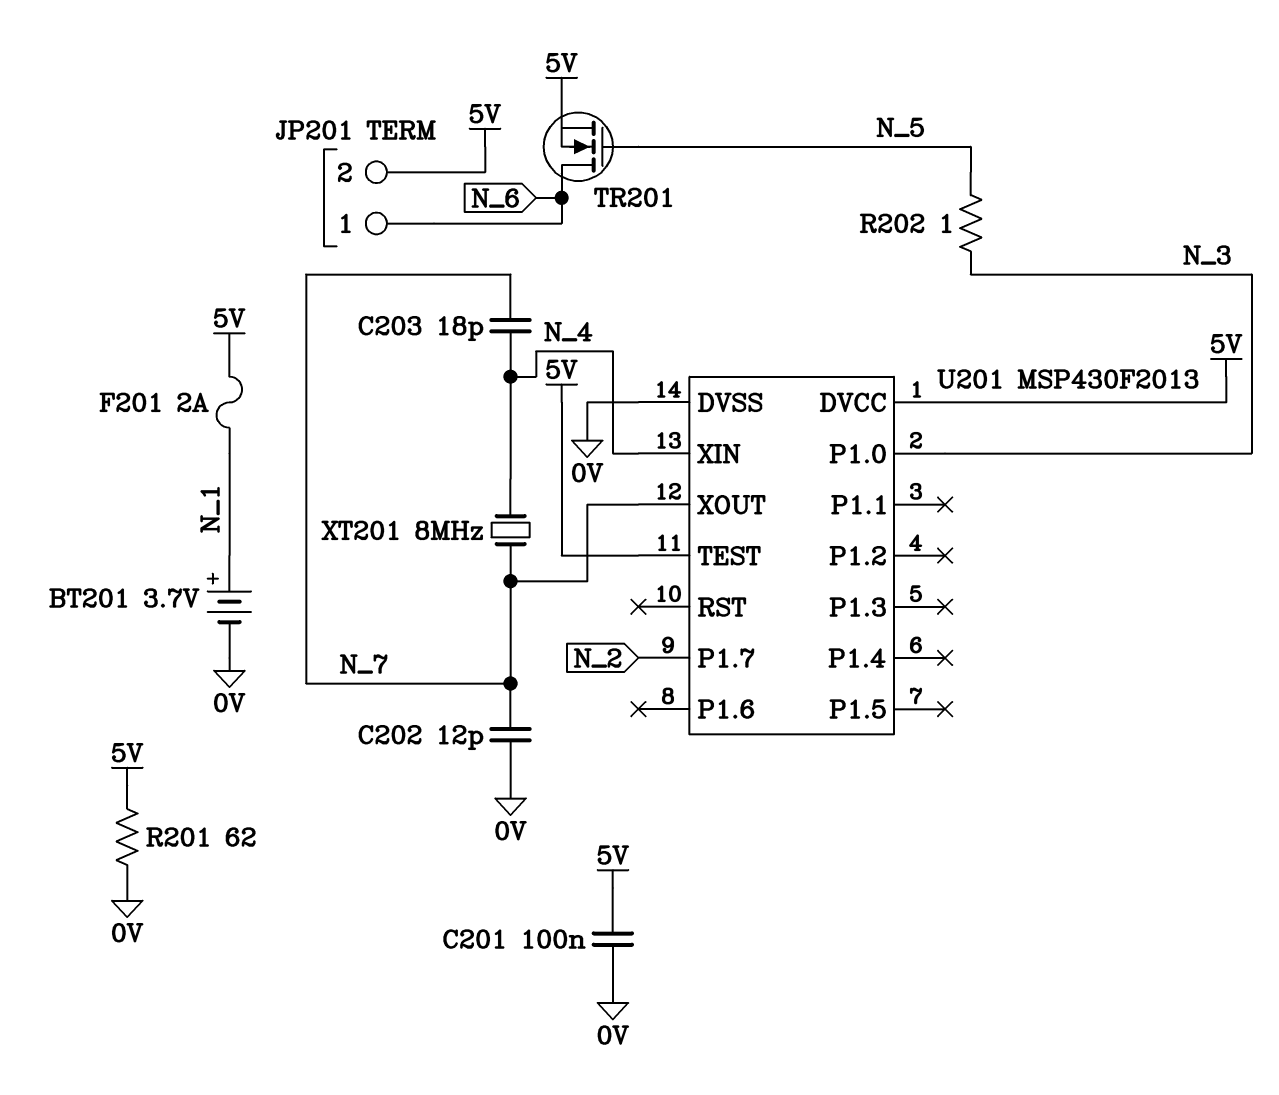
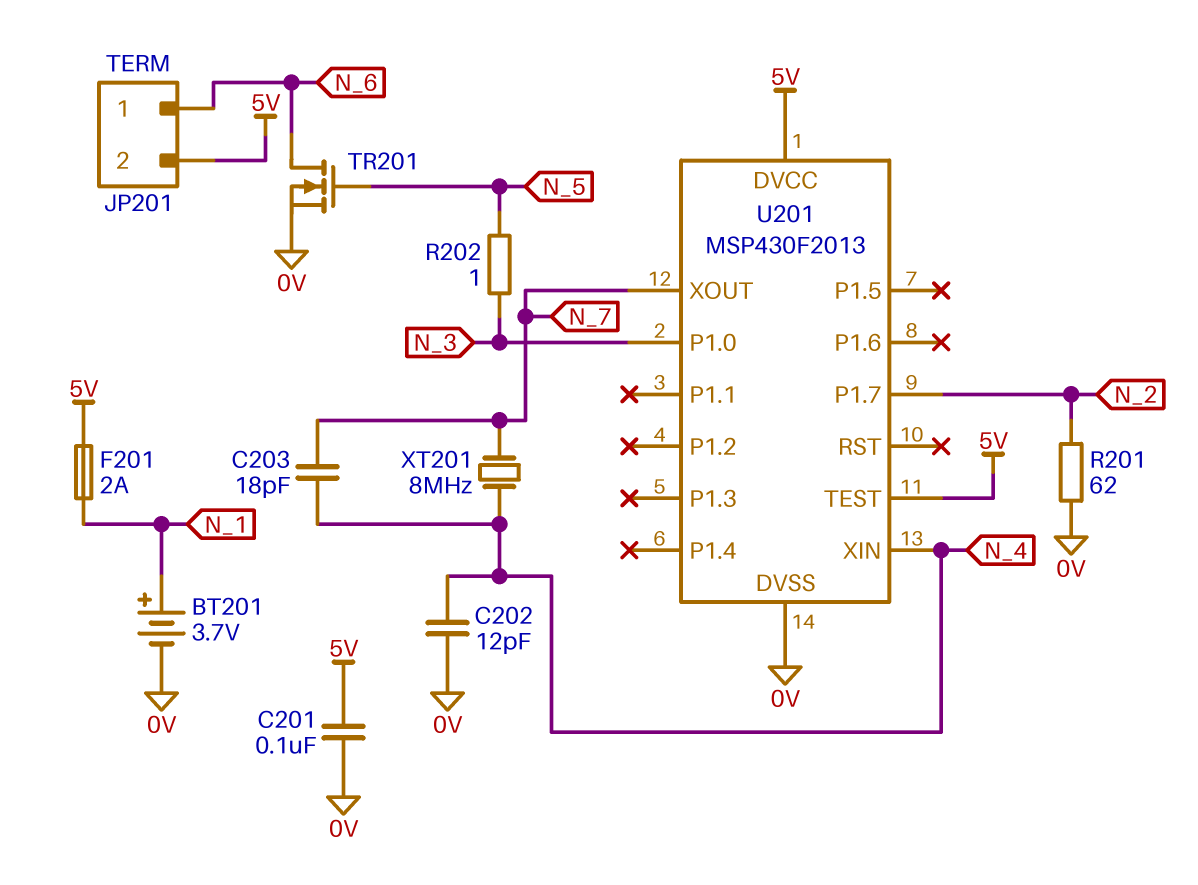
C202: 12pF (0V, N_7) -> 12pF (0V, N_4)
R201: 62 (0V, 5V) -> 62 (0V, N_2)
TR201: NMOS (G N_5, D N_6, S 5V) -> NMOS (G N_5, D N_6, S 0V)

